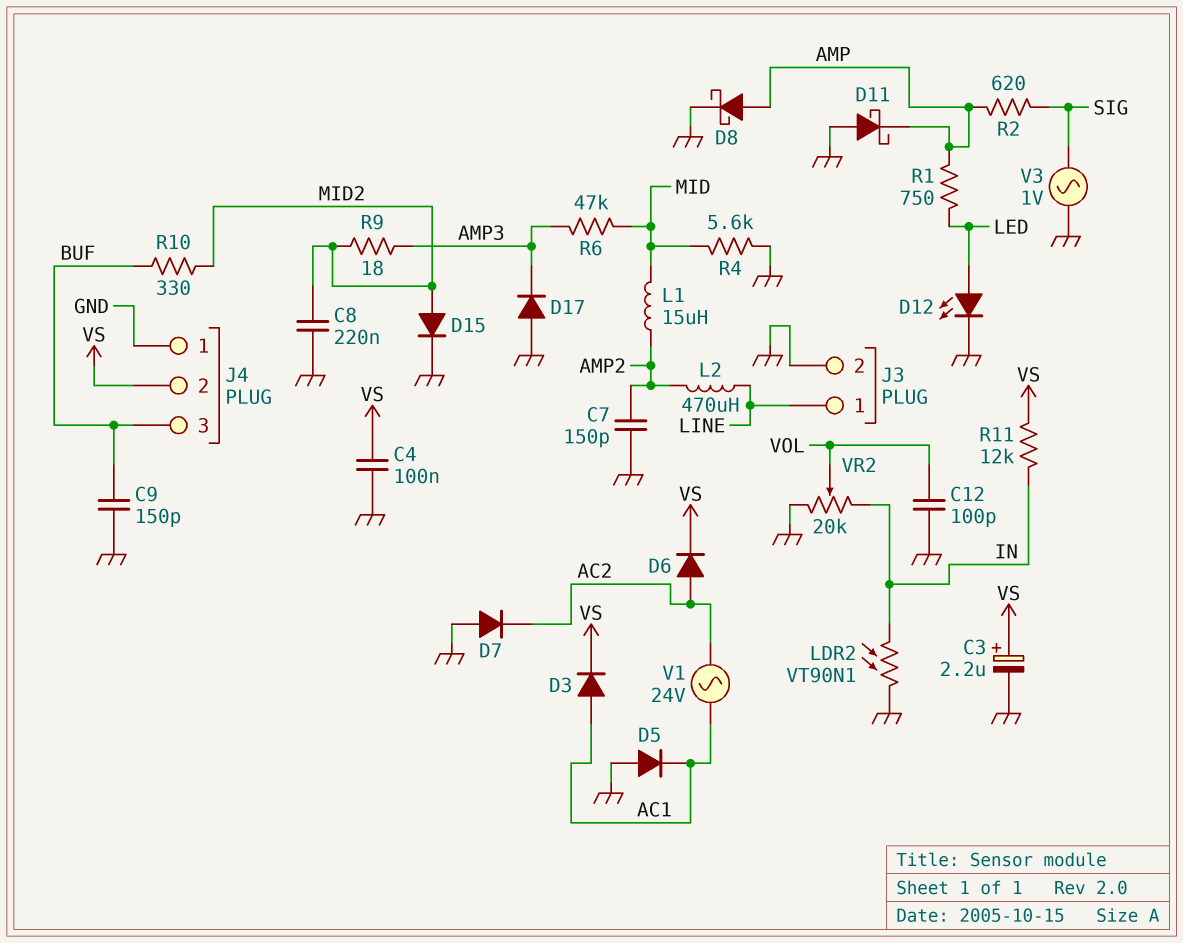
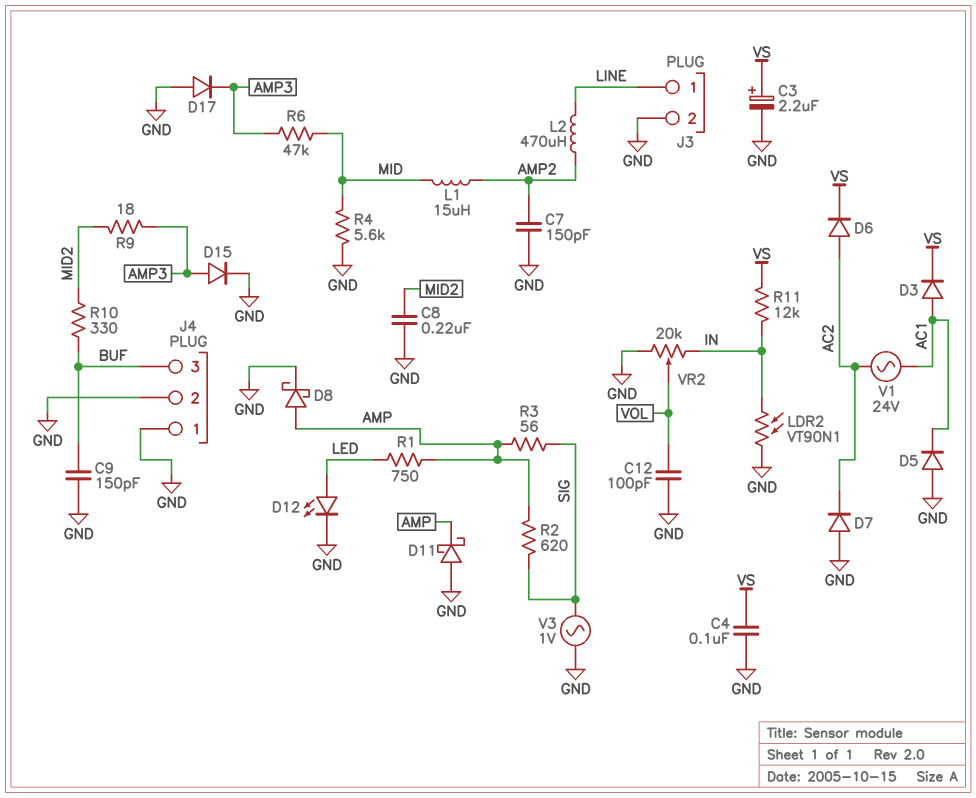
D15: diode (A MID2, K GND) -> diode (A AMP3, K GND)
J4 pin 2: VS -> GND
R3: none -> 56 (AMP, SIG)

